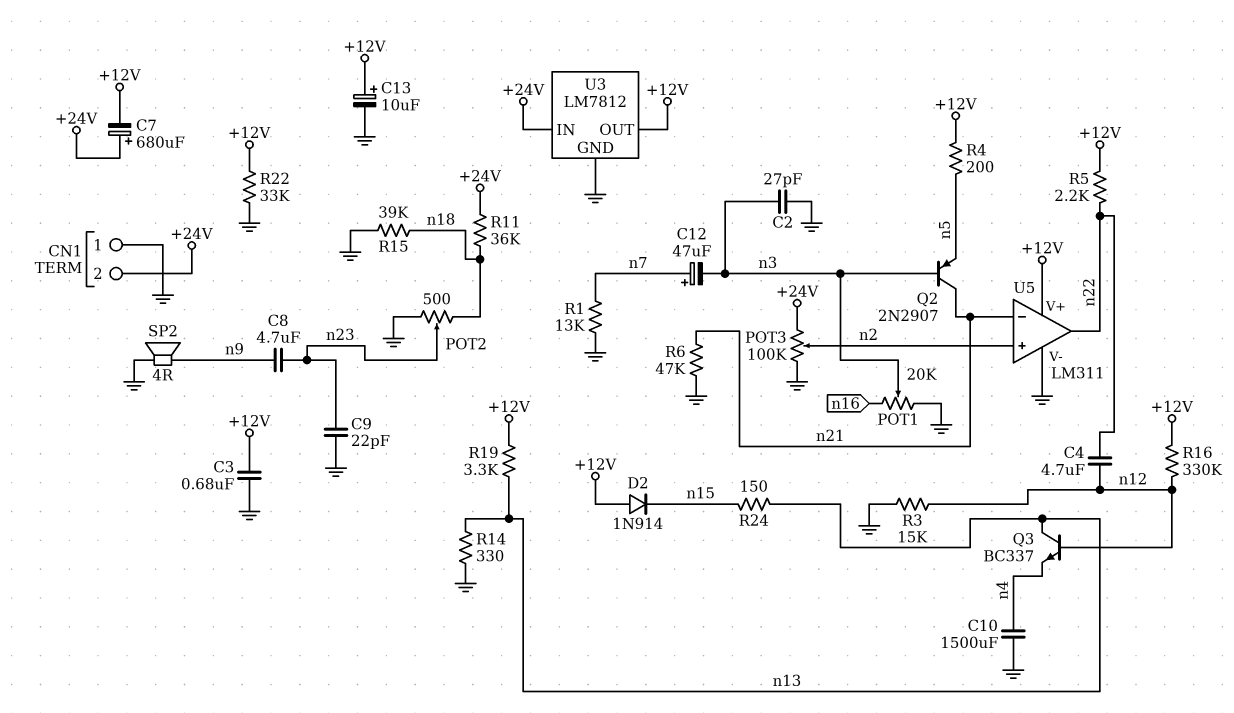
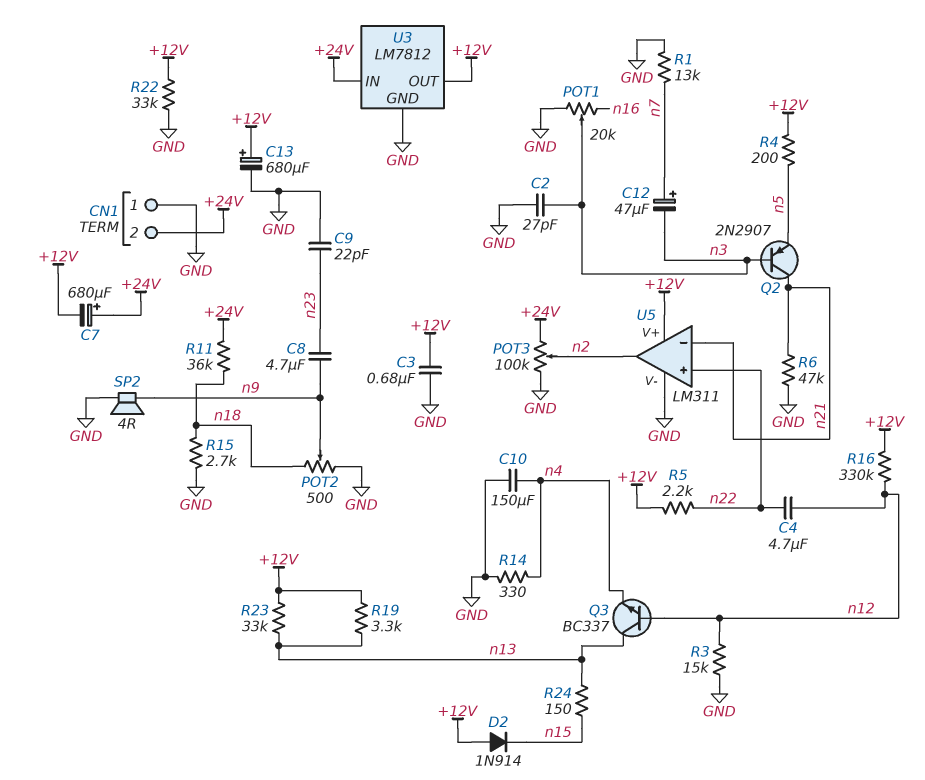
C10: 1500uF (GND, n4) -> 150uF (GND, n4)
C13: 10uF (plus +12V, minus GND) -> 680uF (plus +12V, minus GND)
POT2: 500 (GND, n18, wiper n23) -> 500 (GND, n18, wiper n9)
R14: 330 (GND, n13) -> 330 (GND, n4)
R15: 39k (GND, n18) -> 2.7k (GND, n18)
R23: none -> 33k (+12V, n13)
U5 pin in+: n2 -> n22
U5 pin out: n22 -> n2

